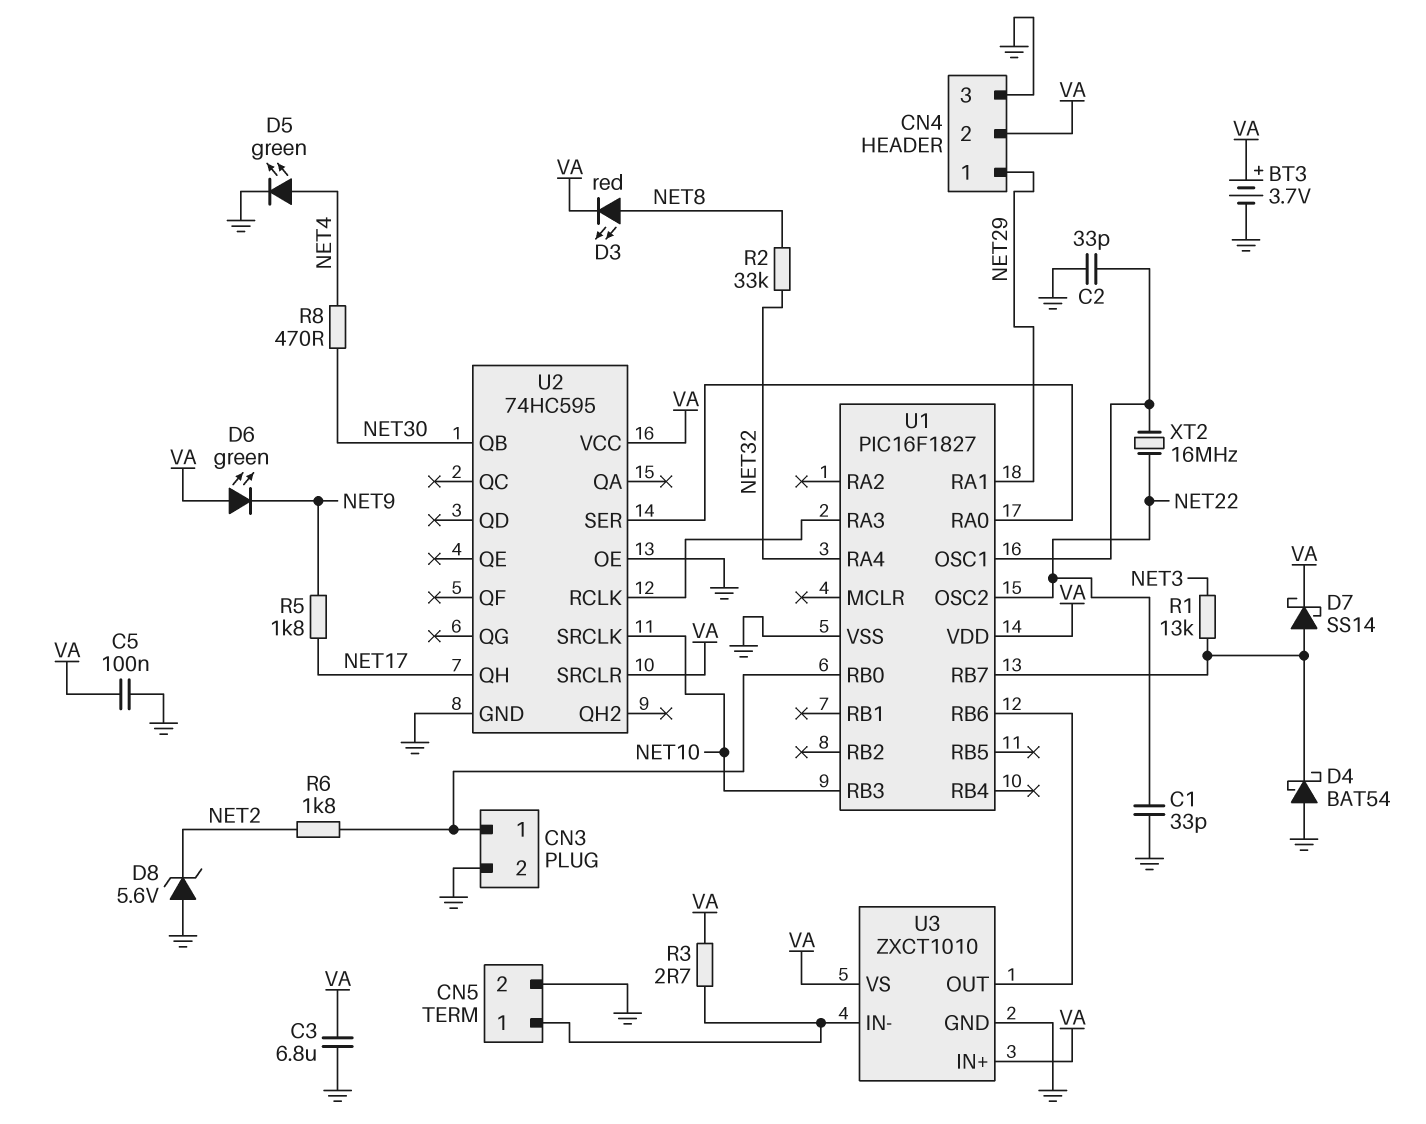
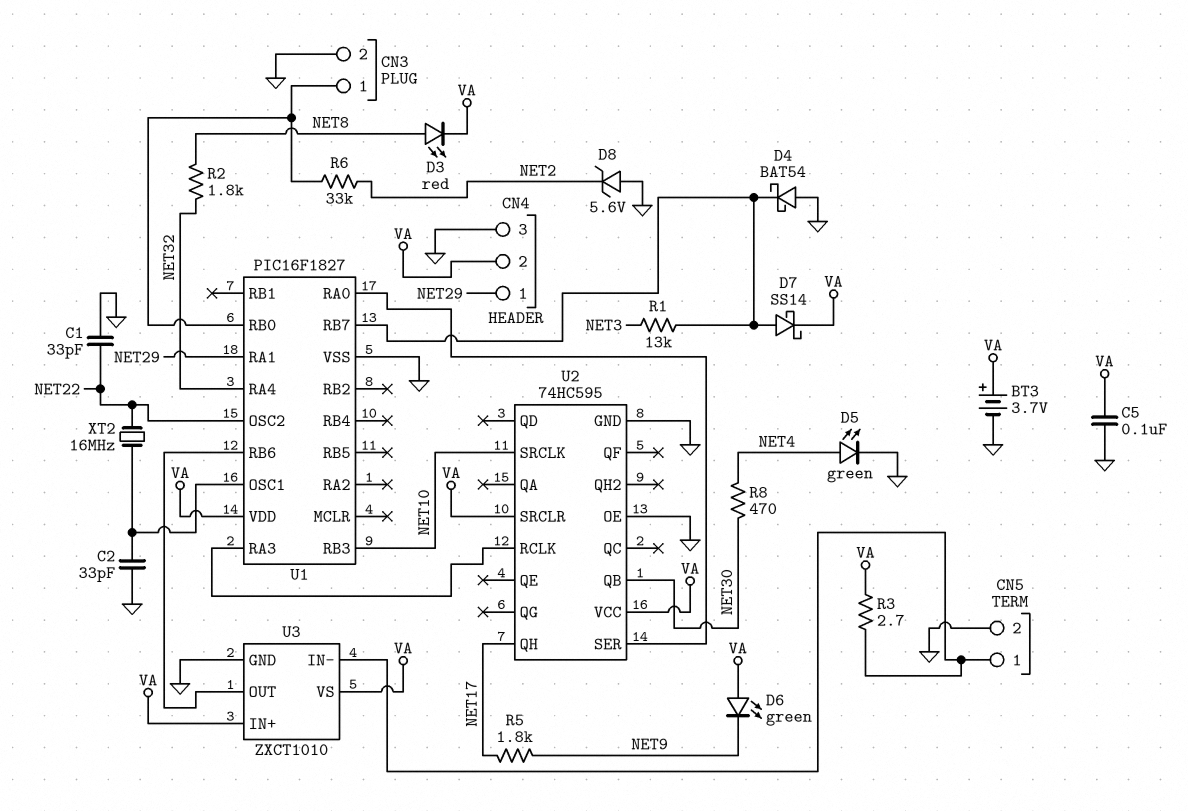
C3: 6.8uF (GND, VA) -> none
R2: 33k (NET8, NET32) -> 1.8k (NET8, NET32)
R6: 1.8k (CN3/1, NET2) -> 33k (CN3/1, NET2)

